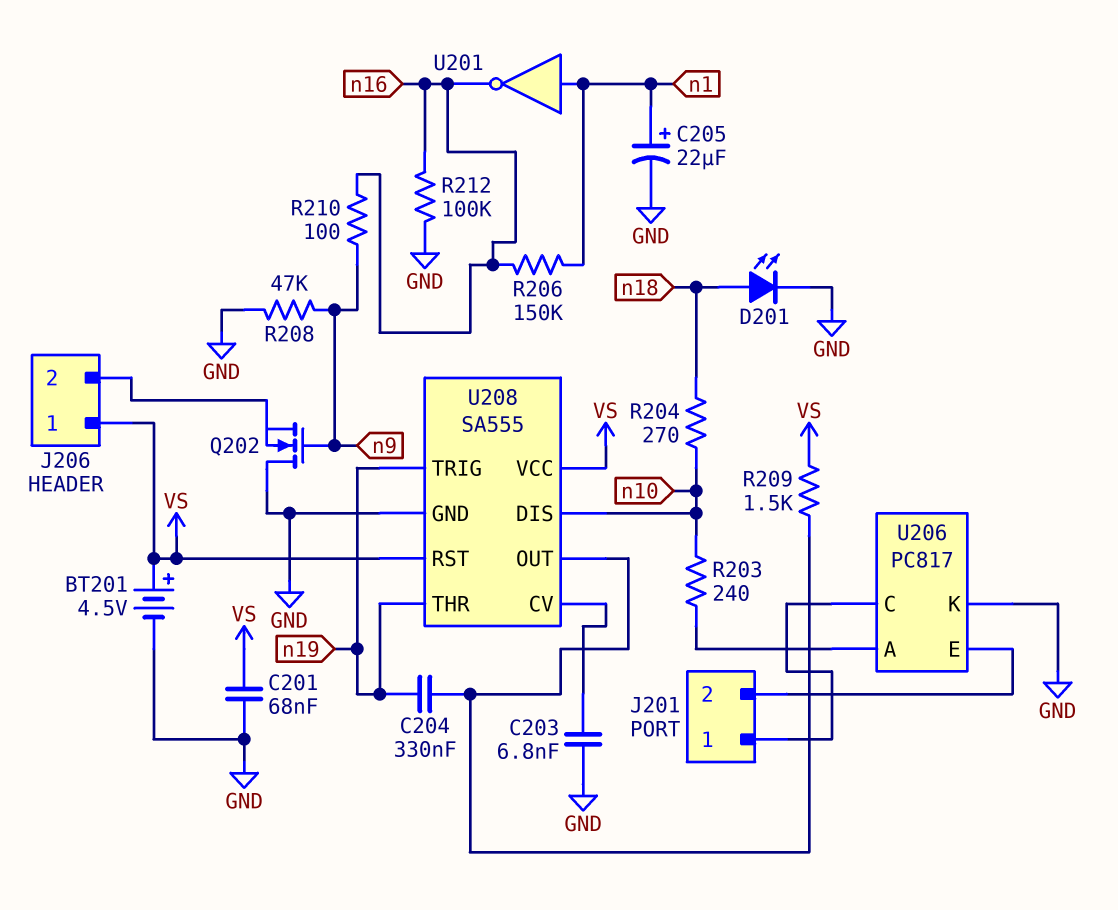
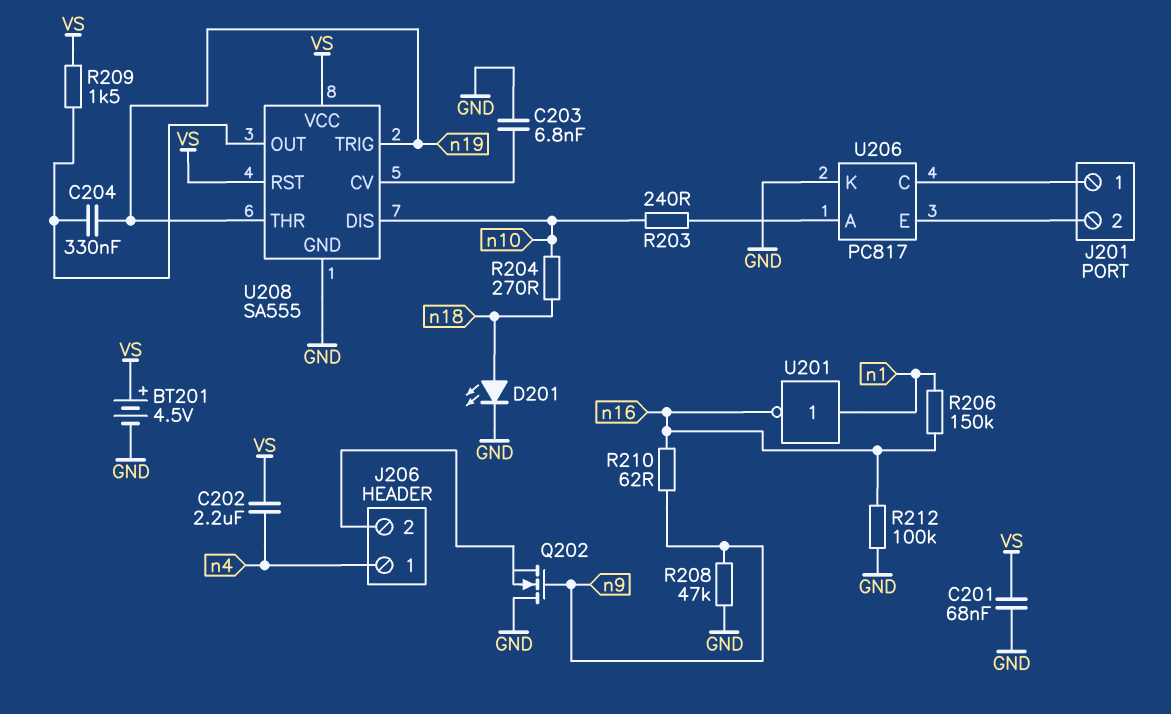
C202: none -> 2.2uF (VS, n4)
C205: 22uF (plus n1, minus GND) -> none
J206 pin 1: VS -> n4
R210: 100 (n9, n16) -> 62 (n9, n16)

